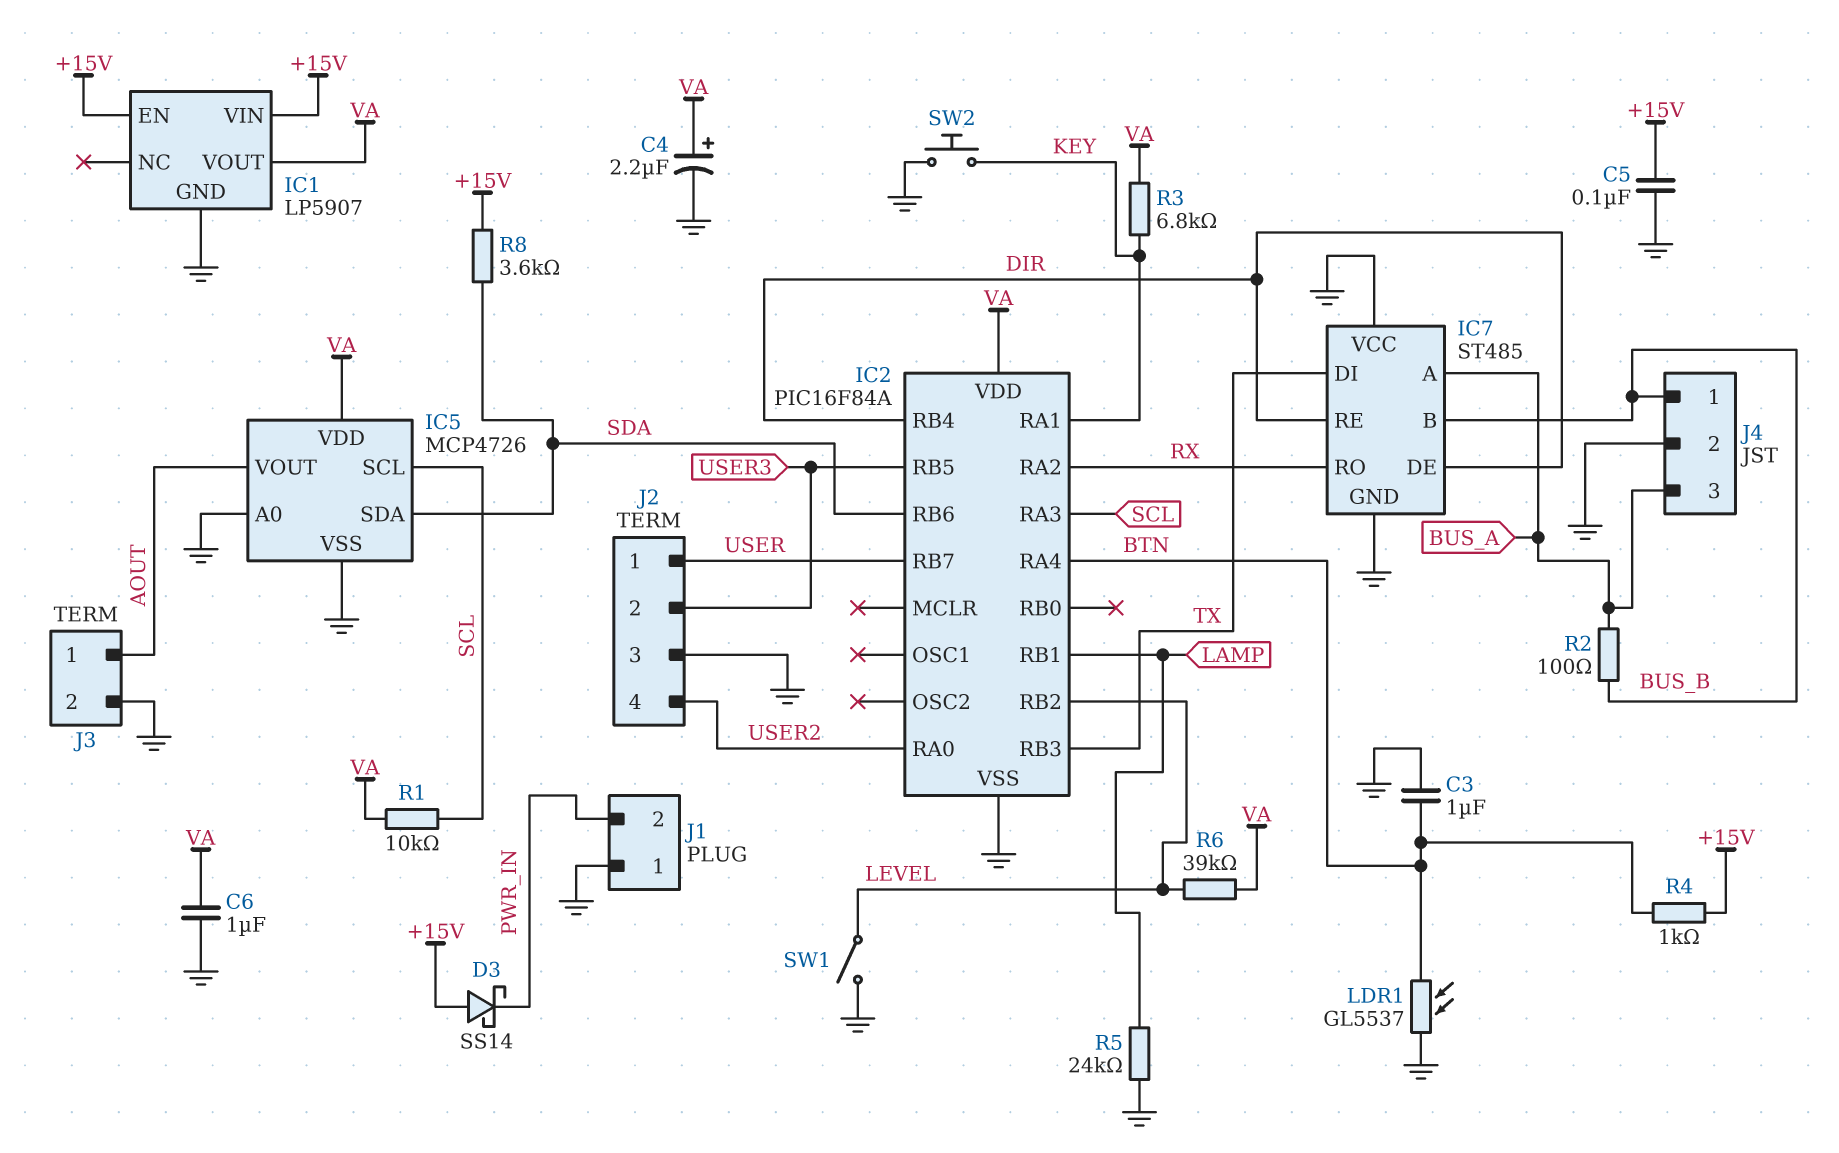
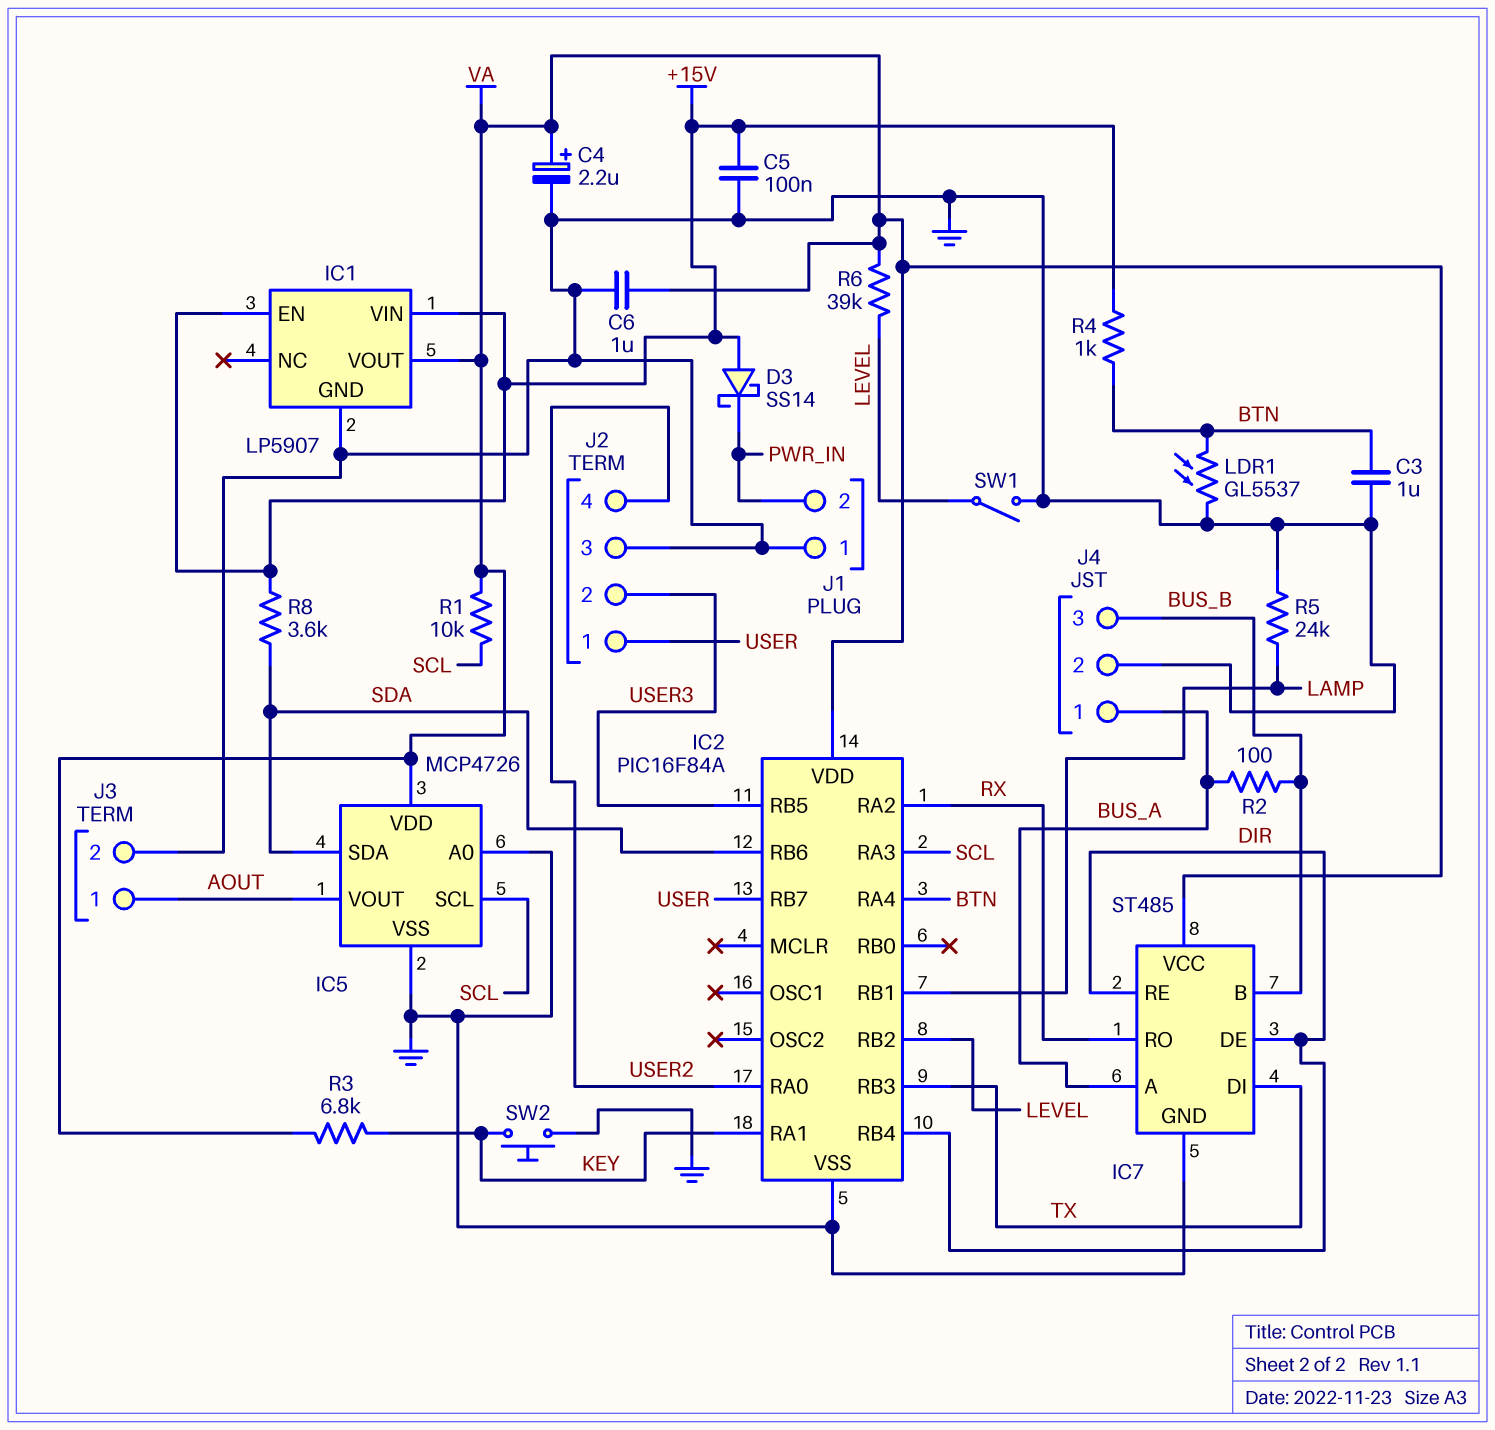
IC7 pin VCC: GND -> VA
J4 pin 1: BUS_B -> BUS_A
J4 pin 3: BUS_A -> BUS_B

